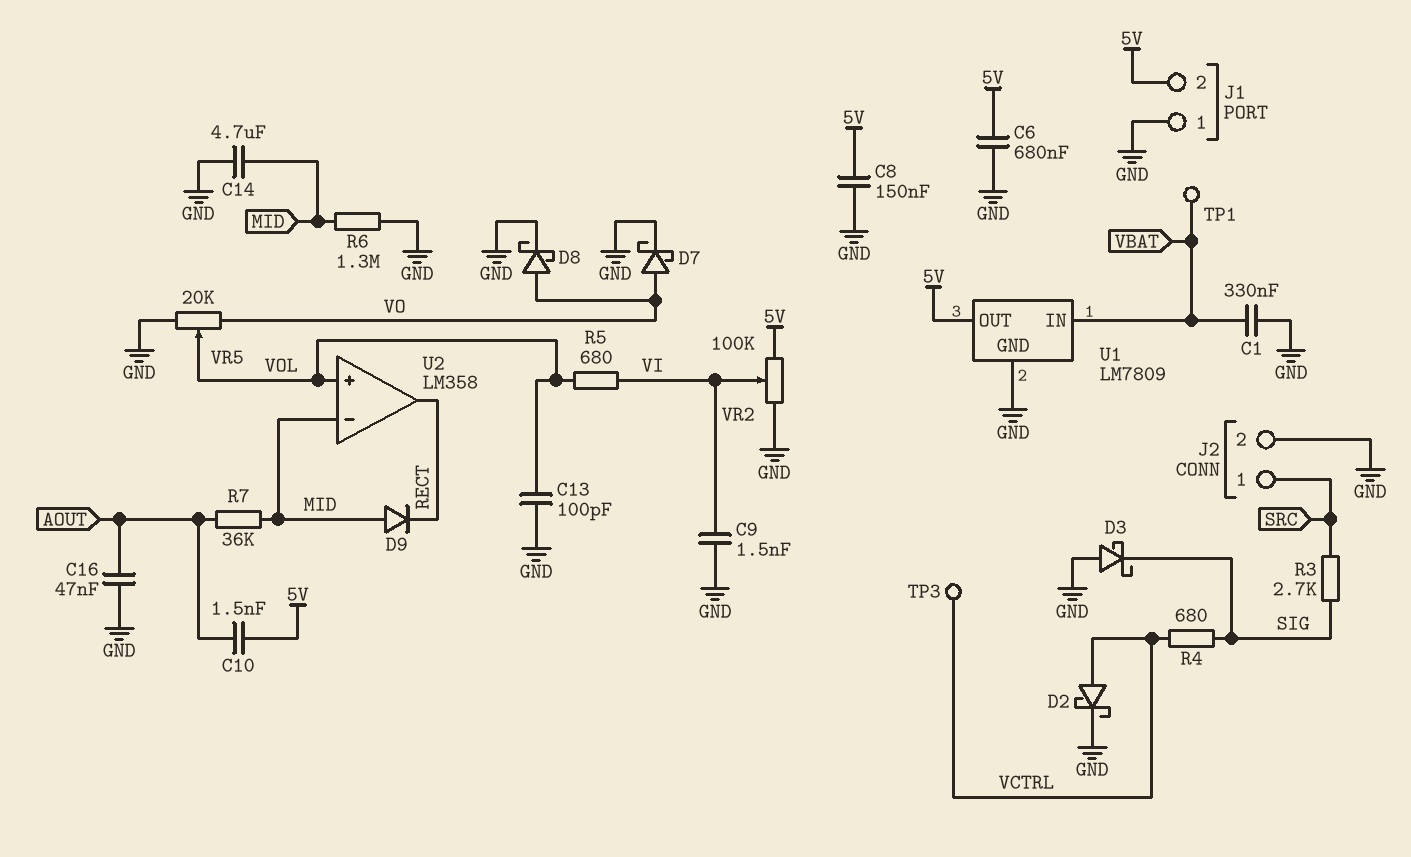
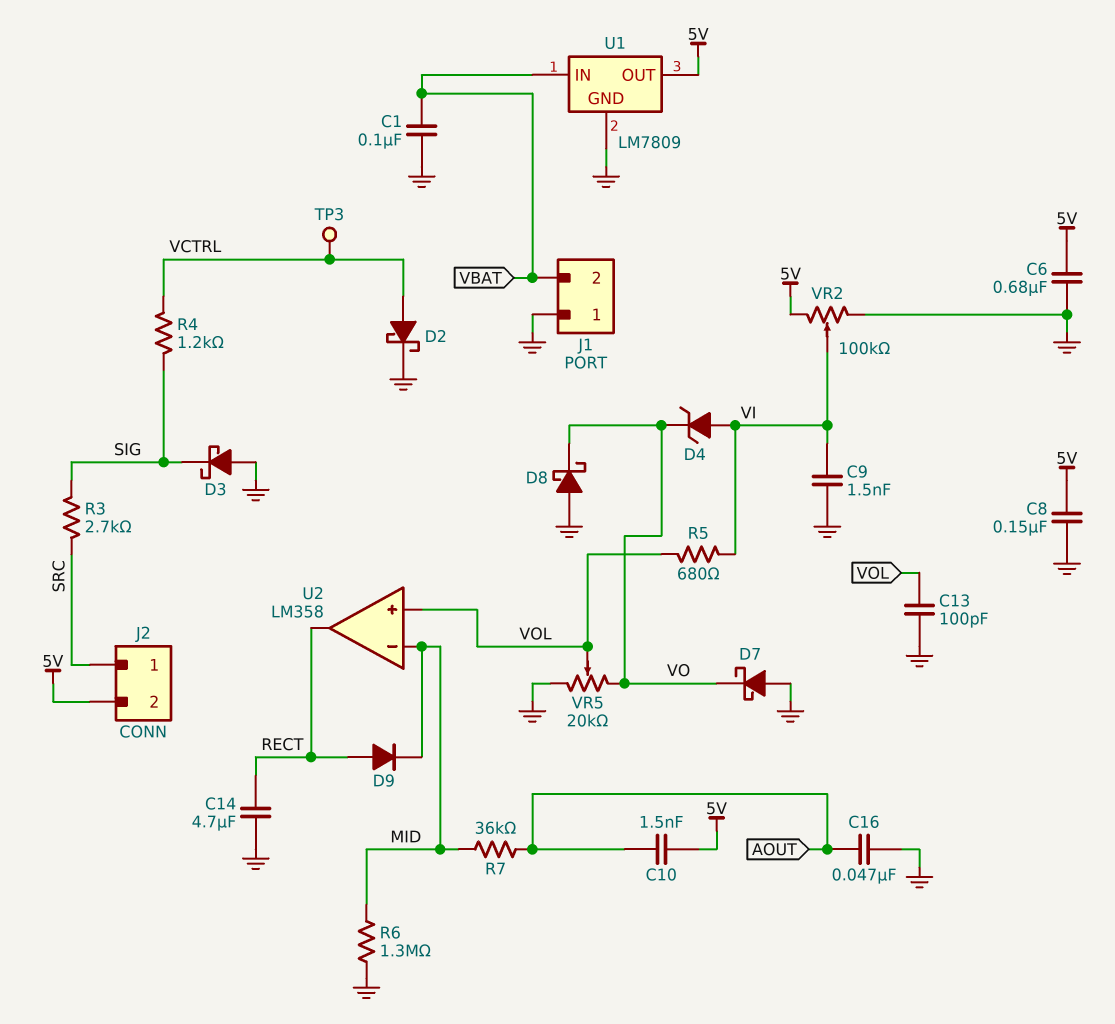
C1: 330nF (GND, VBAT) -> 100nF (GND, VBAT)
C14: 4.7uF (GND, MID) -> 4.7uF (GND, RECT)
D4: none -> zener (A VI, K VO)
D7: schottky (A VO, K GND) -> schottky (A GND, K VO)
D8: schottky (A VO, K GND) -> schottky (A GND, K VO)
D9: diode (A MID, K RECT) -> diode (A RECT, K MID)
J1 pin 2: 5V -> VBAT
J2 pin 2: GND -> 5V
R4: 680 (SIG, VCTRL) -> 1.2k (SIG, VCTRL)
TP1: test point (VBAT) -> none

